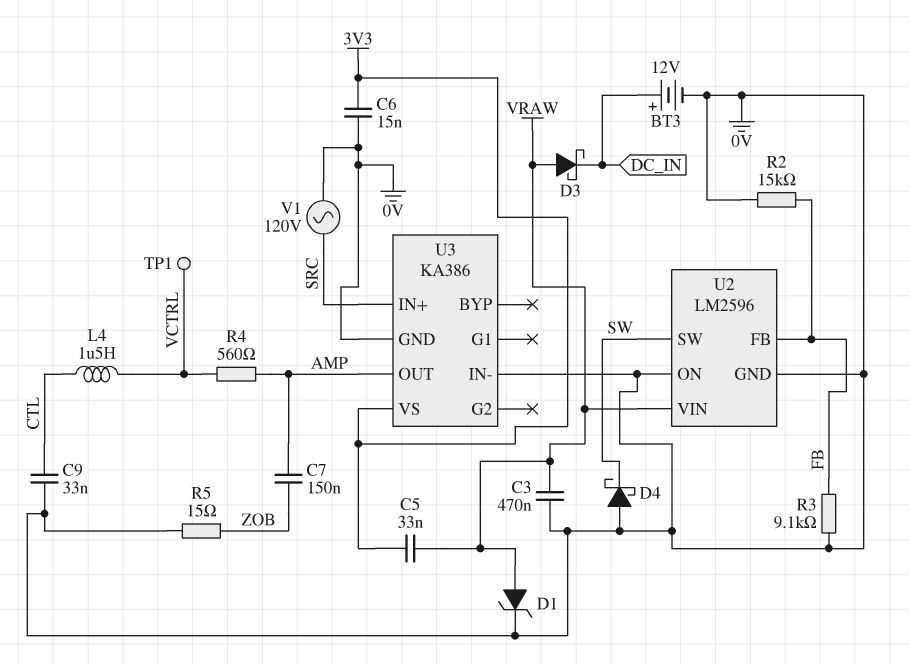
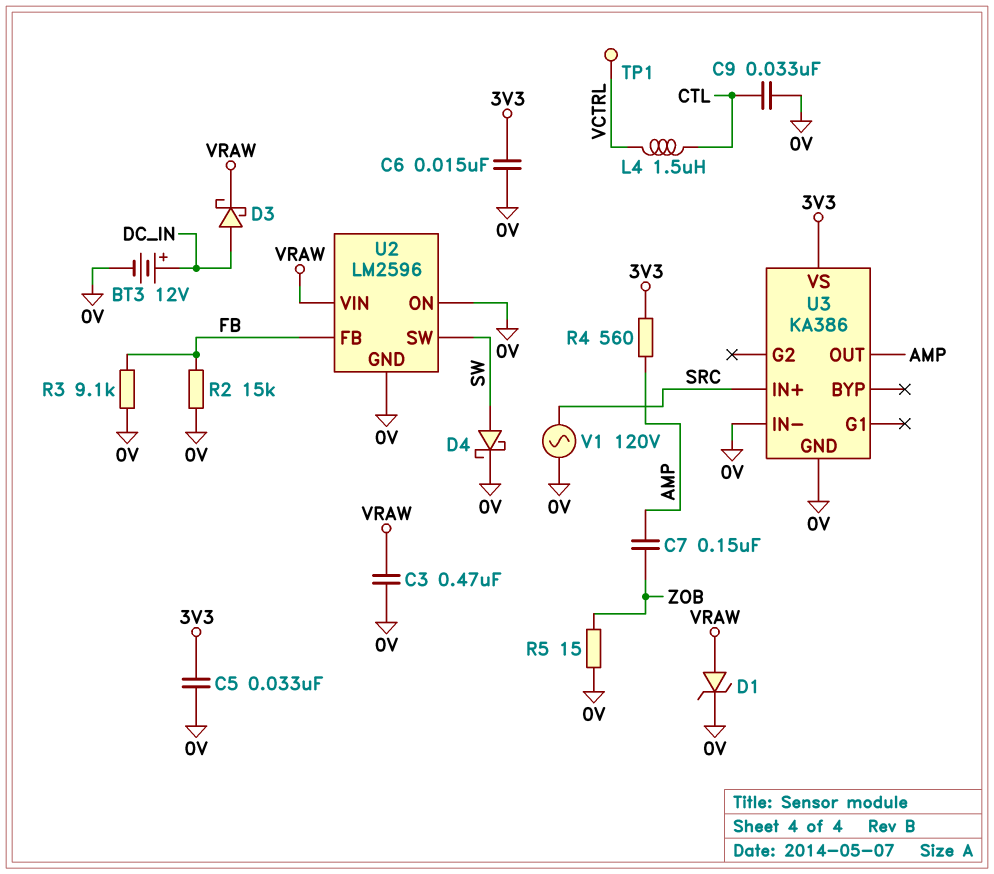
C5: 33nF (3V3, VRAW) -> 33nF (0V, 3V3)
D3: schottky (A VRAW, K DC_IN) -> schottky (A DC_IN, K VRAW)
D4: schottky (A 0V, K SW) -> schottky (A SW, K 0V)
R4: 560 (AMP, VCTRL) -> 560 (3V3, AMP)

